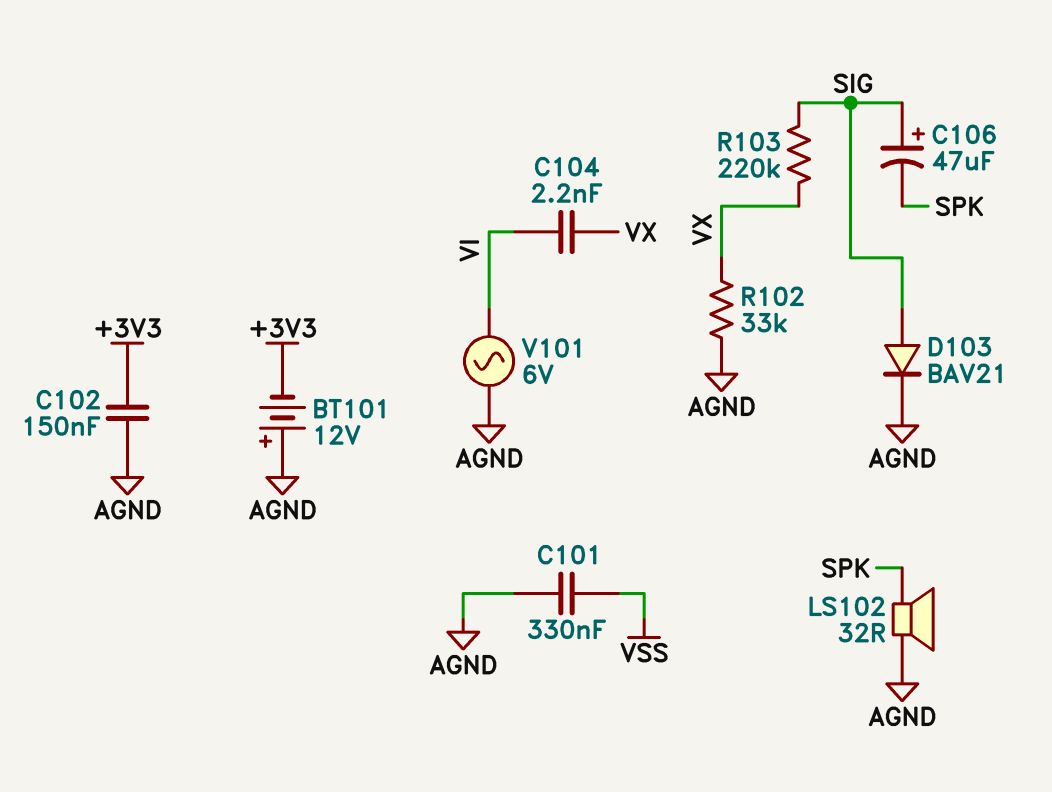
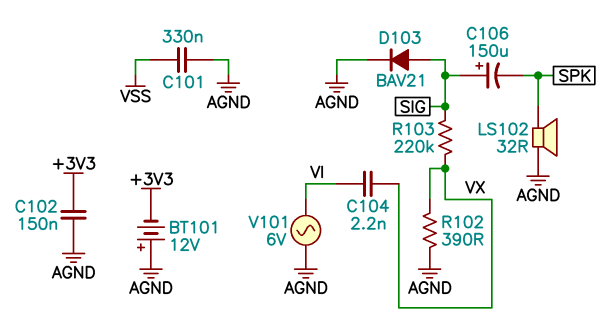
C106: 47uF (plus SIG, minus SPK) -> 150uF (plus SIG, minus SPK)
R102: 33k (AGND, VX) -> 390 (AGND, VX)

